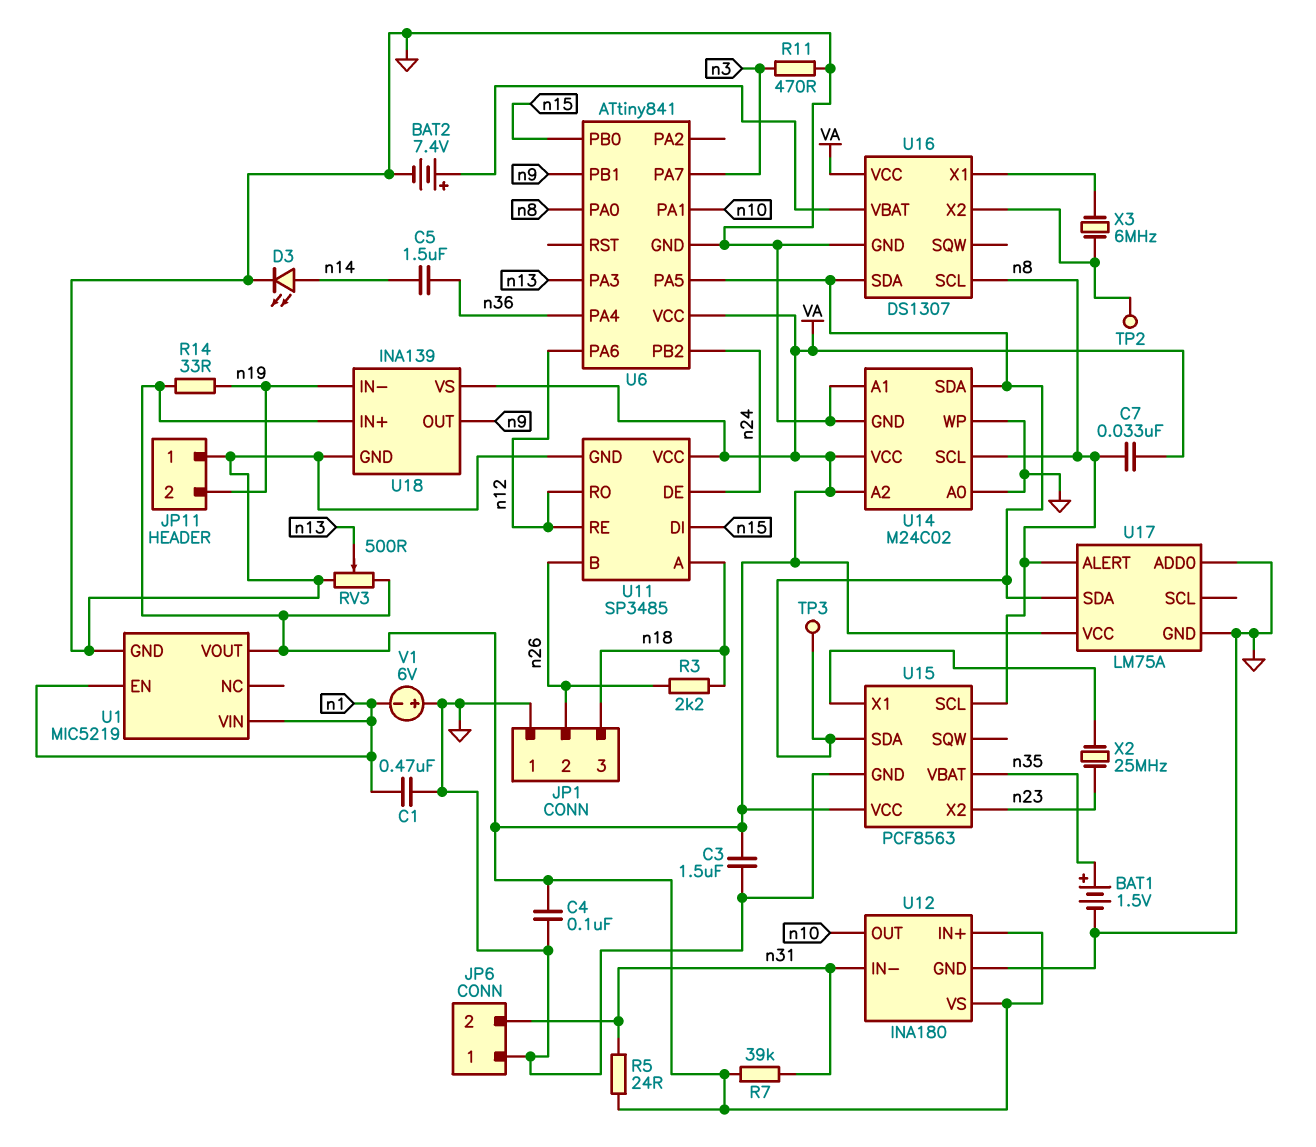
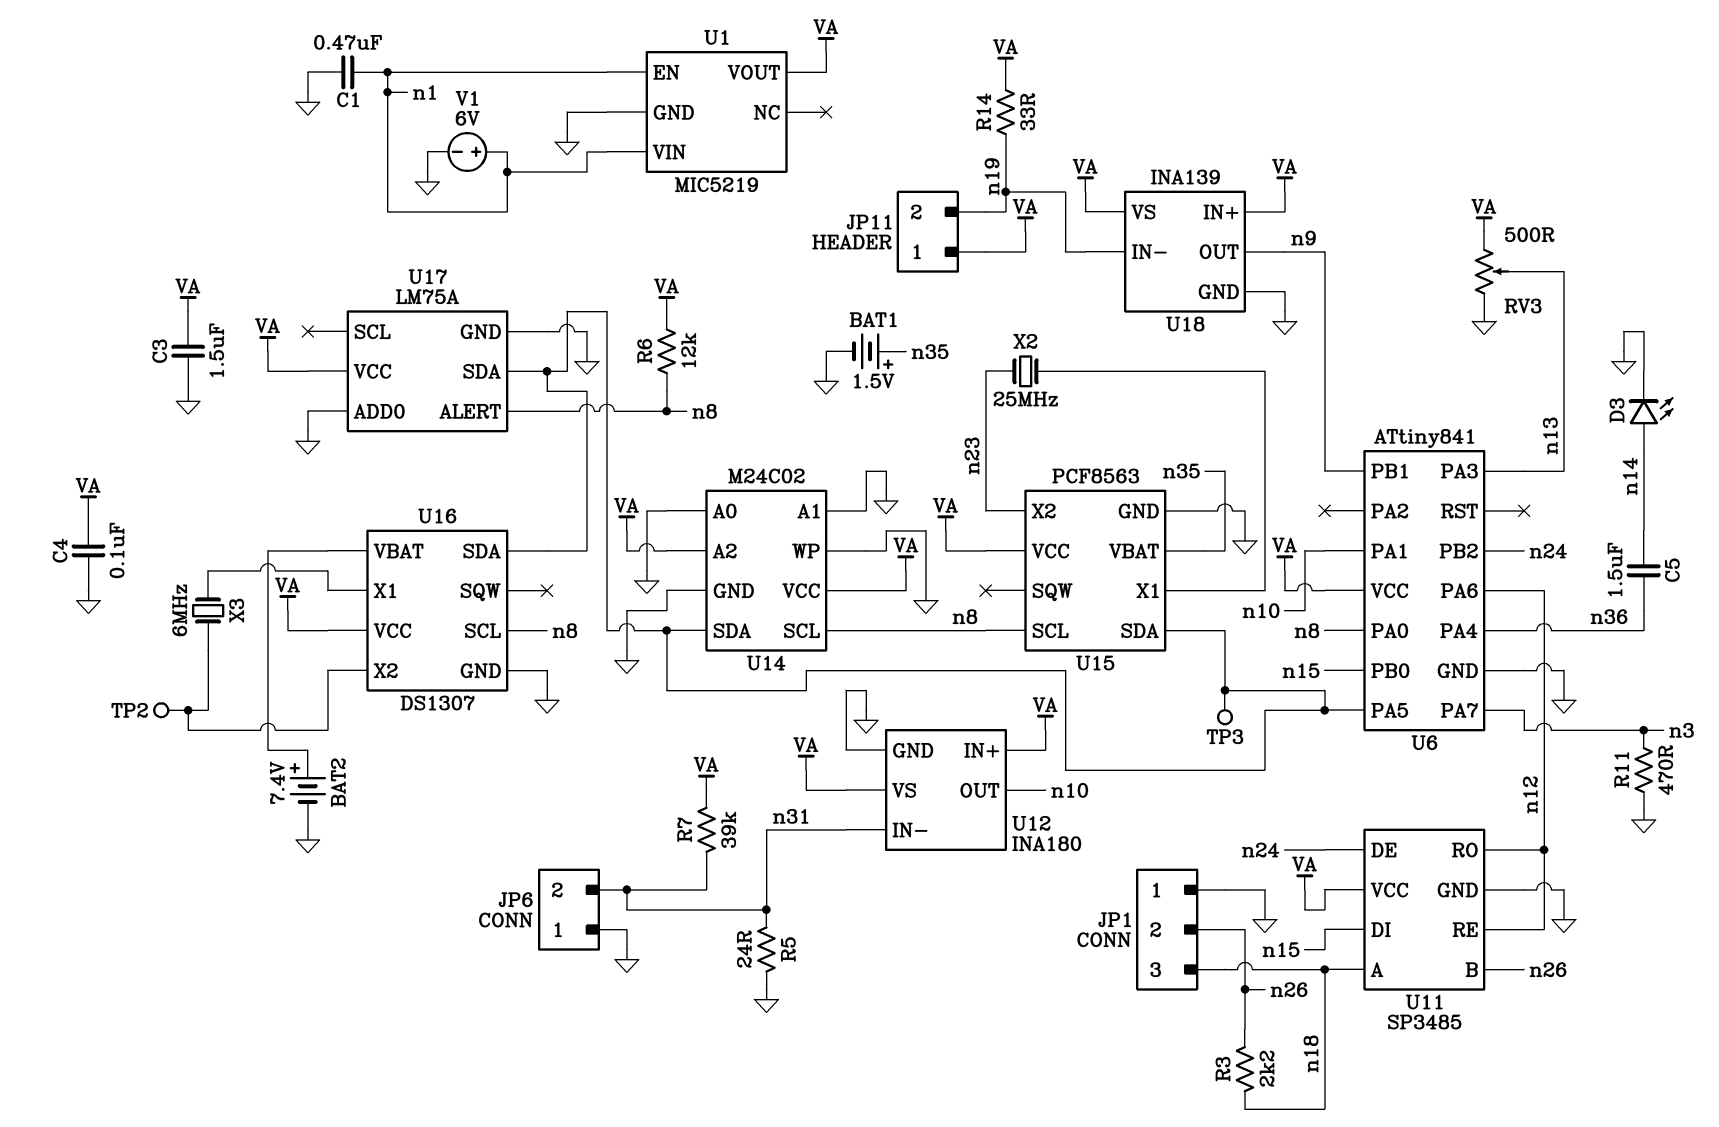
C7: 33nF (VA, n8) -> none
JP11 pin 1: GND -> VA
R5: 24 (VA, n31) -> 24 (GND, n31)
R6: none -> 12k (VA, n8)
V1: 6V (plus GND, minus n1) -> 6V (plus n1, minus GND)

